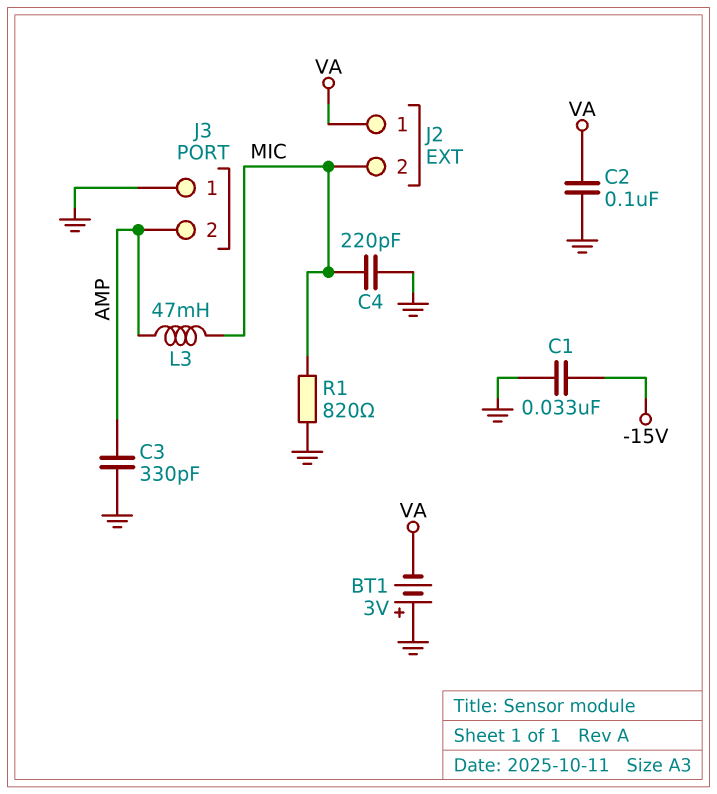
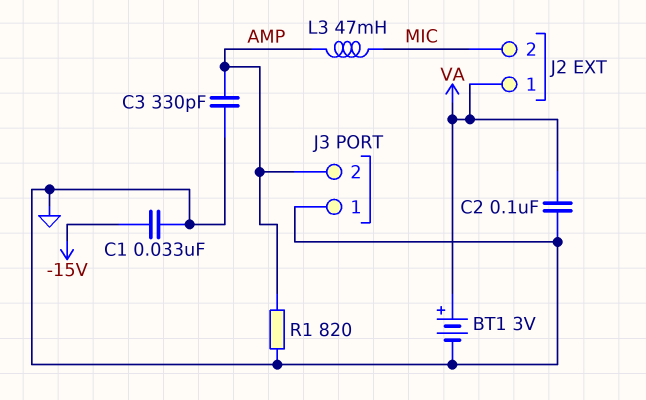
BT1: 3V (plus GND, minus VA) -> 3V (plus VA, minus GND)
C4: 220pF (GND, MIC) -> none
R1: 820 (GND, MIC) -> 820 (AMP, GND)

